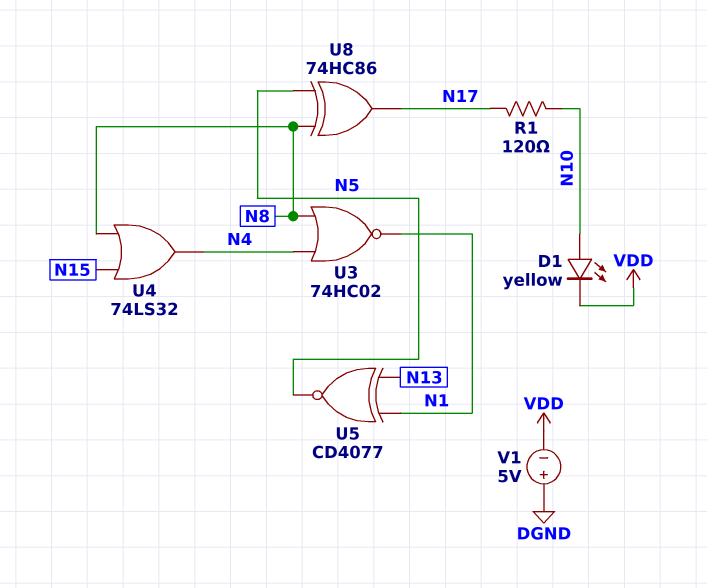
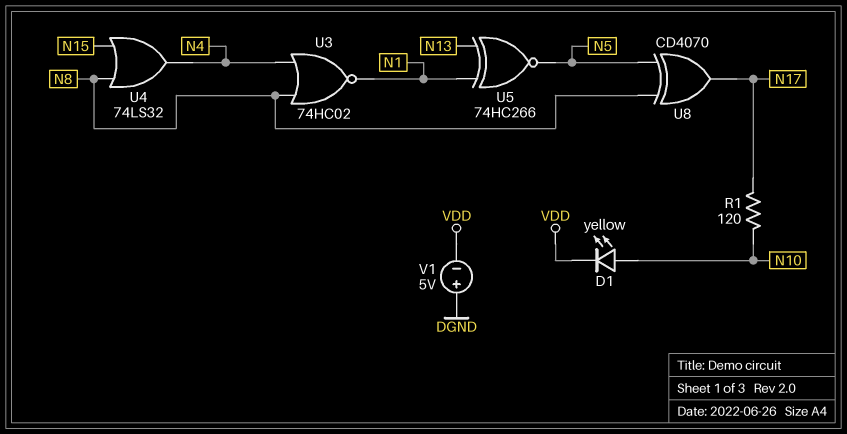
U5: XNOR CD4077 (in N1, in N13, out N5) -> XNOR 74HC266 (in N1, in N13, out N5)
U8: XOR 74HC86 (in N5, in N8, out N17) -> XOR CD4070 (in N5, in N8, out N17)

